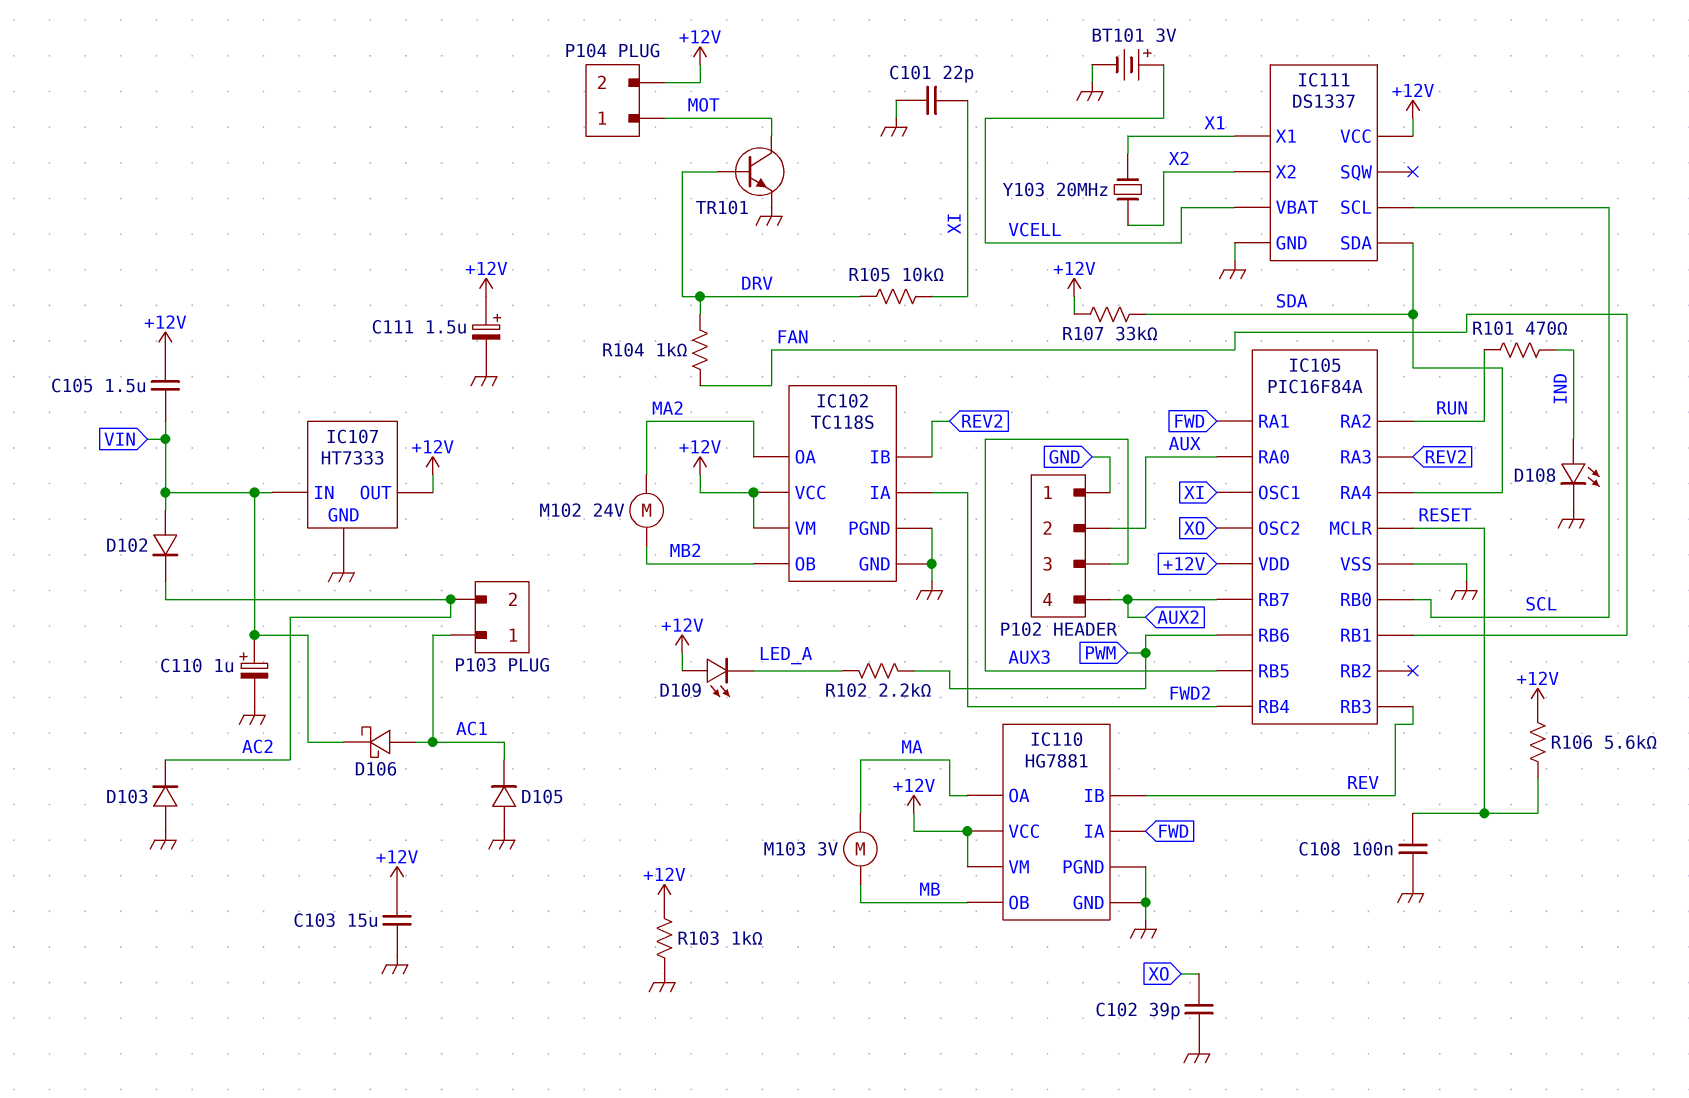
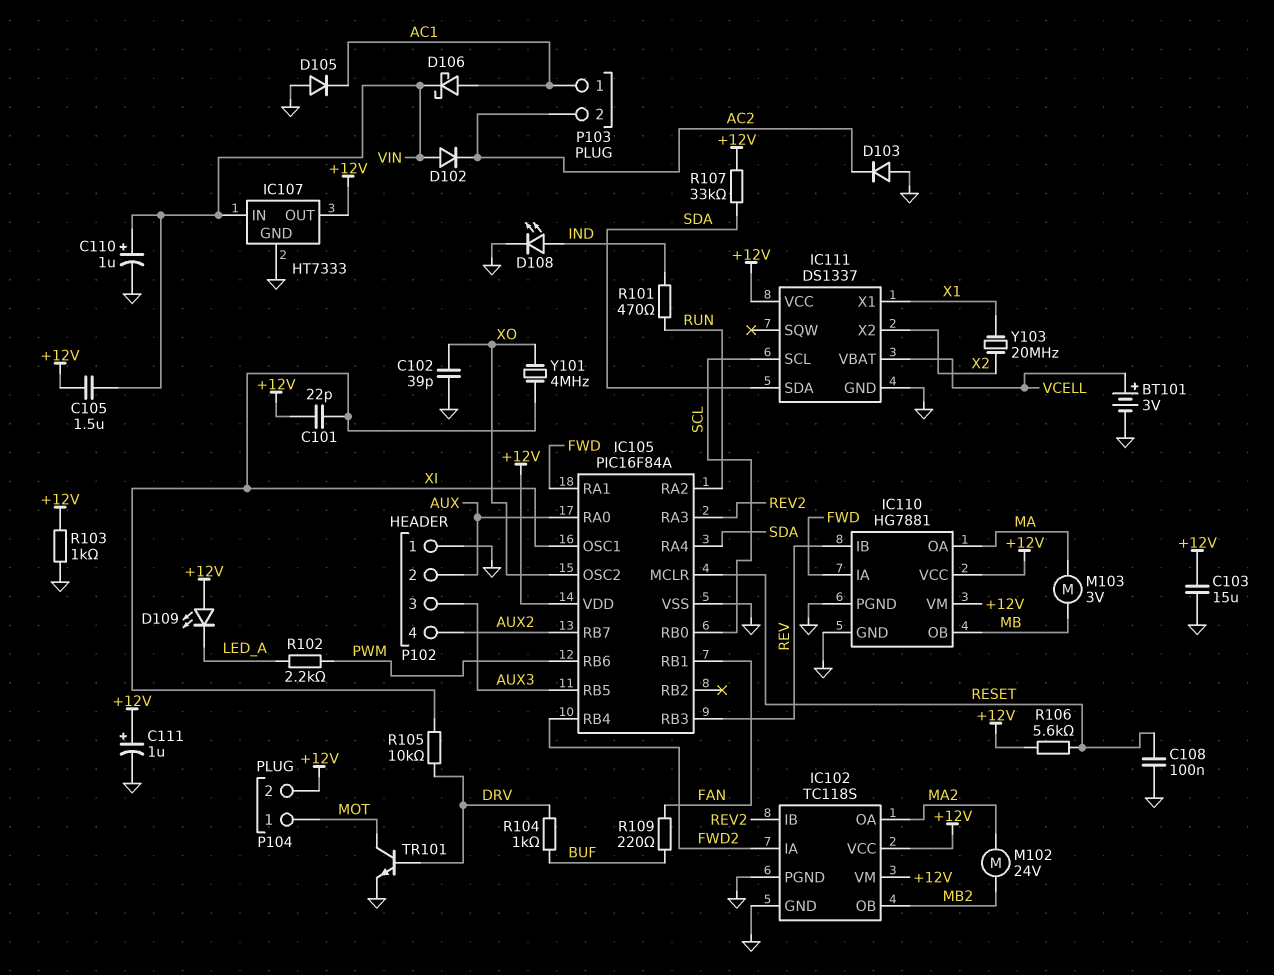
C101: 22pF (GND, XI) -> 22pF (+12V, XI)
C111: 1.5uF (plus +12V, minus GND) -> 1uF (plus +12V, minus GND)
R104: 1k (DRV, FAN) -> 1k (BUF, DRV)
R109: none -> 220 (BUF, FAN)
Y101: none -> 4MHz (XI, XO)

